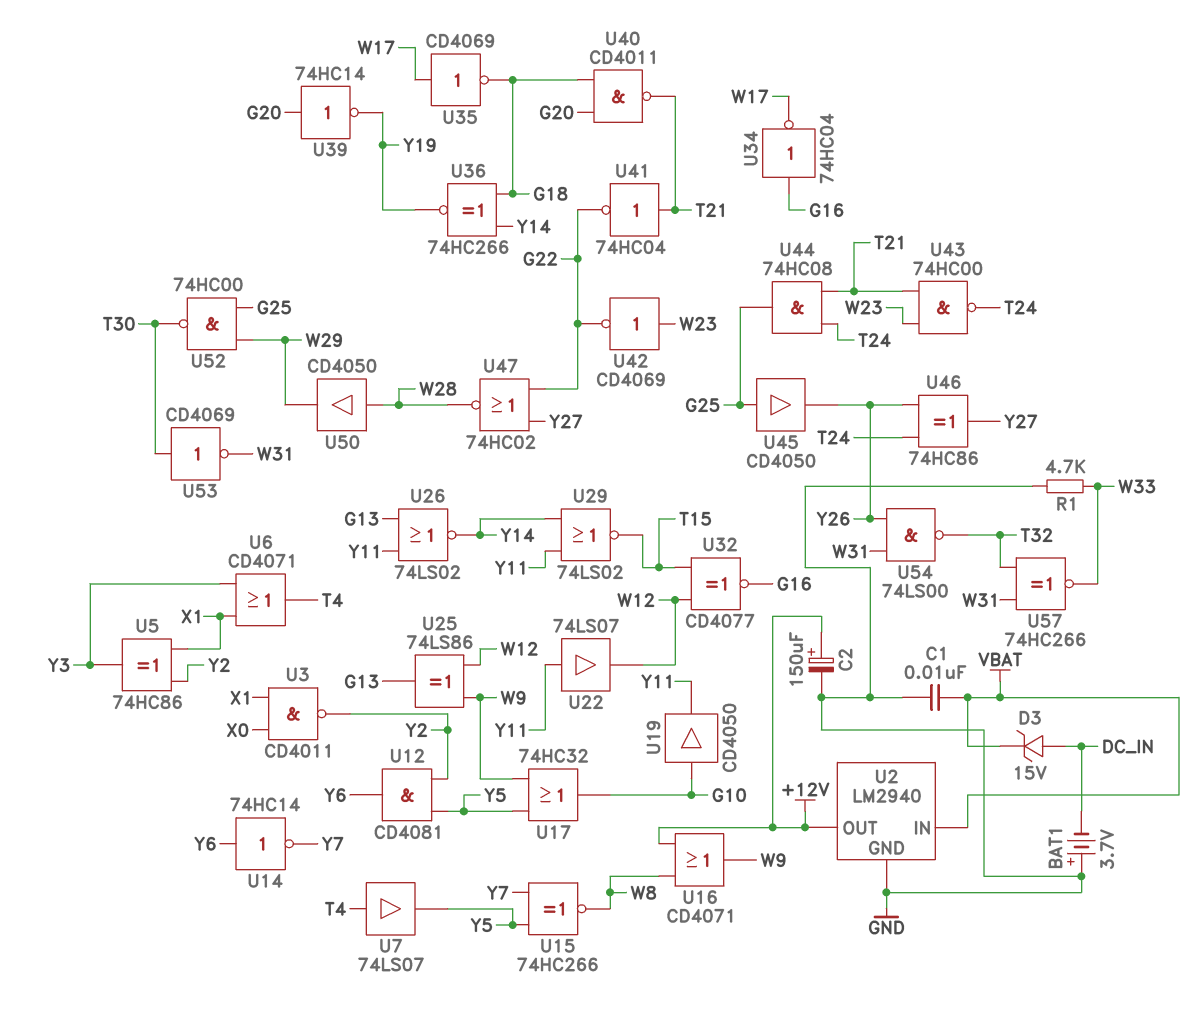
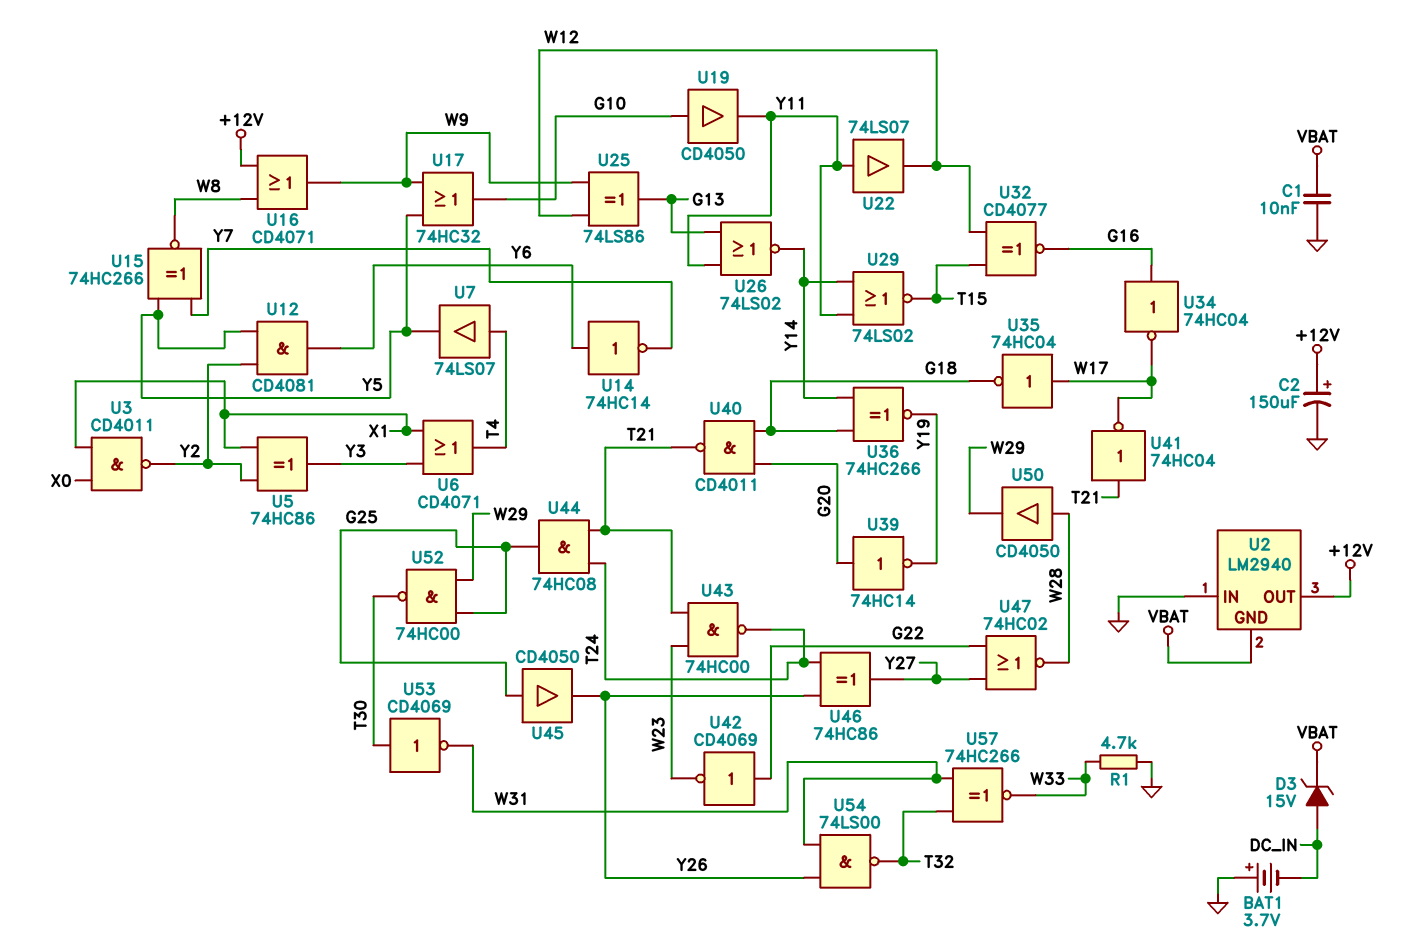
U2 pin GND: GND -> VBAT
U2 pin IN: VBAT -> GND
U35: NOT CD4069 (in W17, out G18) -> NOT 74HC04 (in W17, out G18)
U41: NOT 74HC04 (in T21, out G22) -> NOT 74HC04 (in T21, out W17)
U42: NOT CD4069 (in W23, out G22) -> NOT CD4069 (in G22, out W23)

